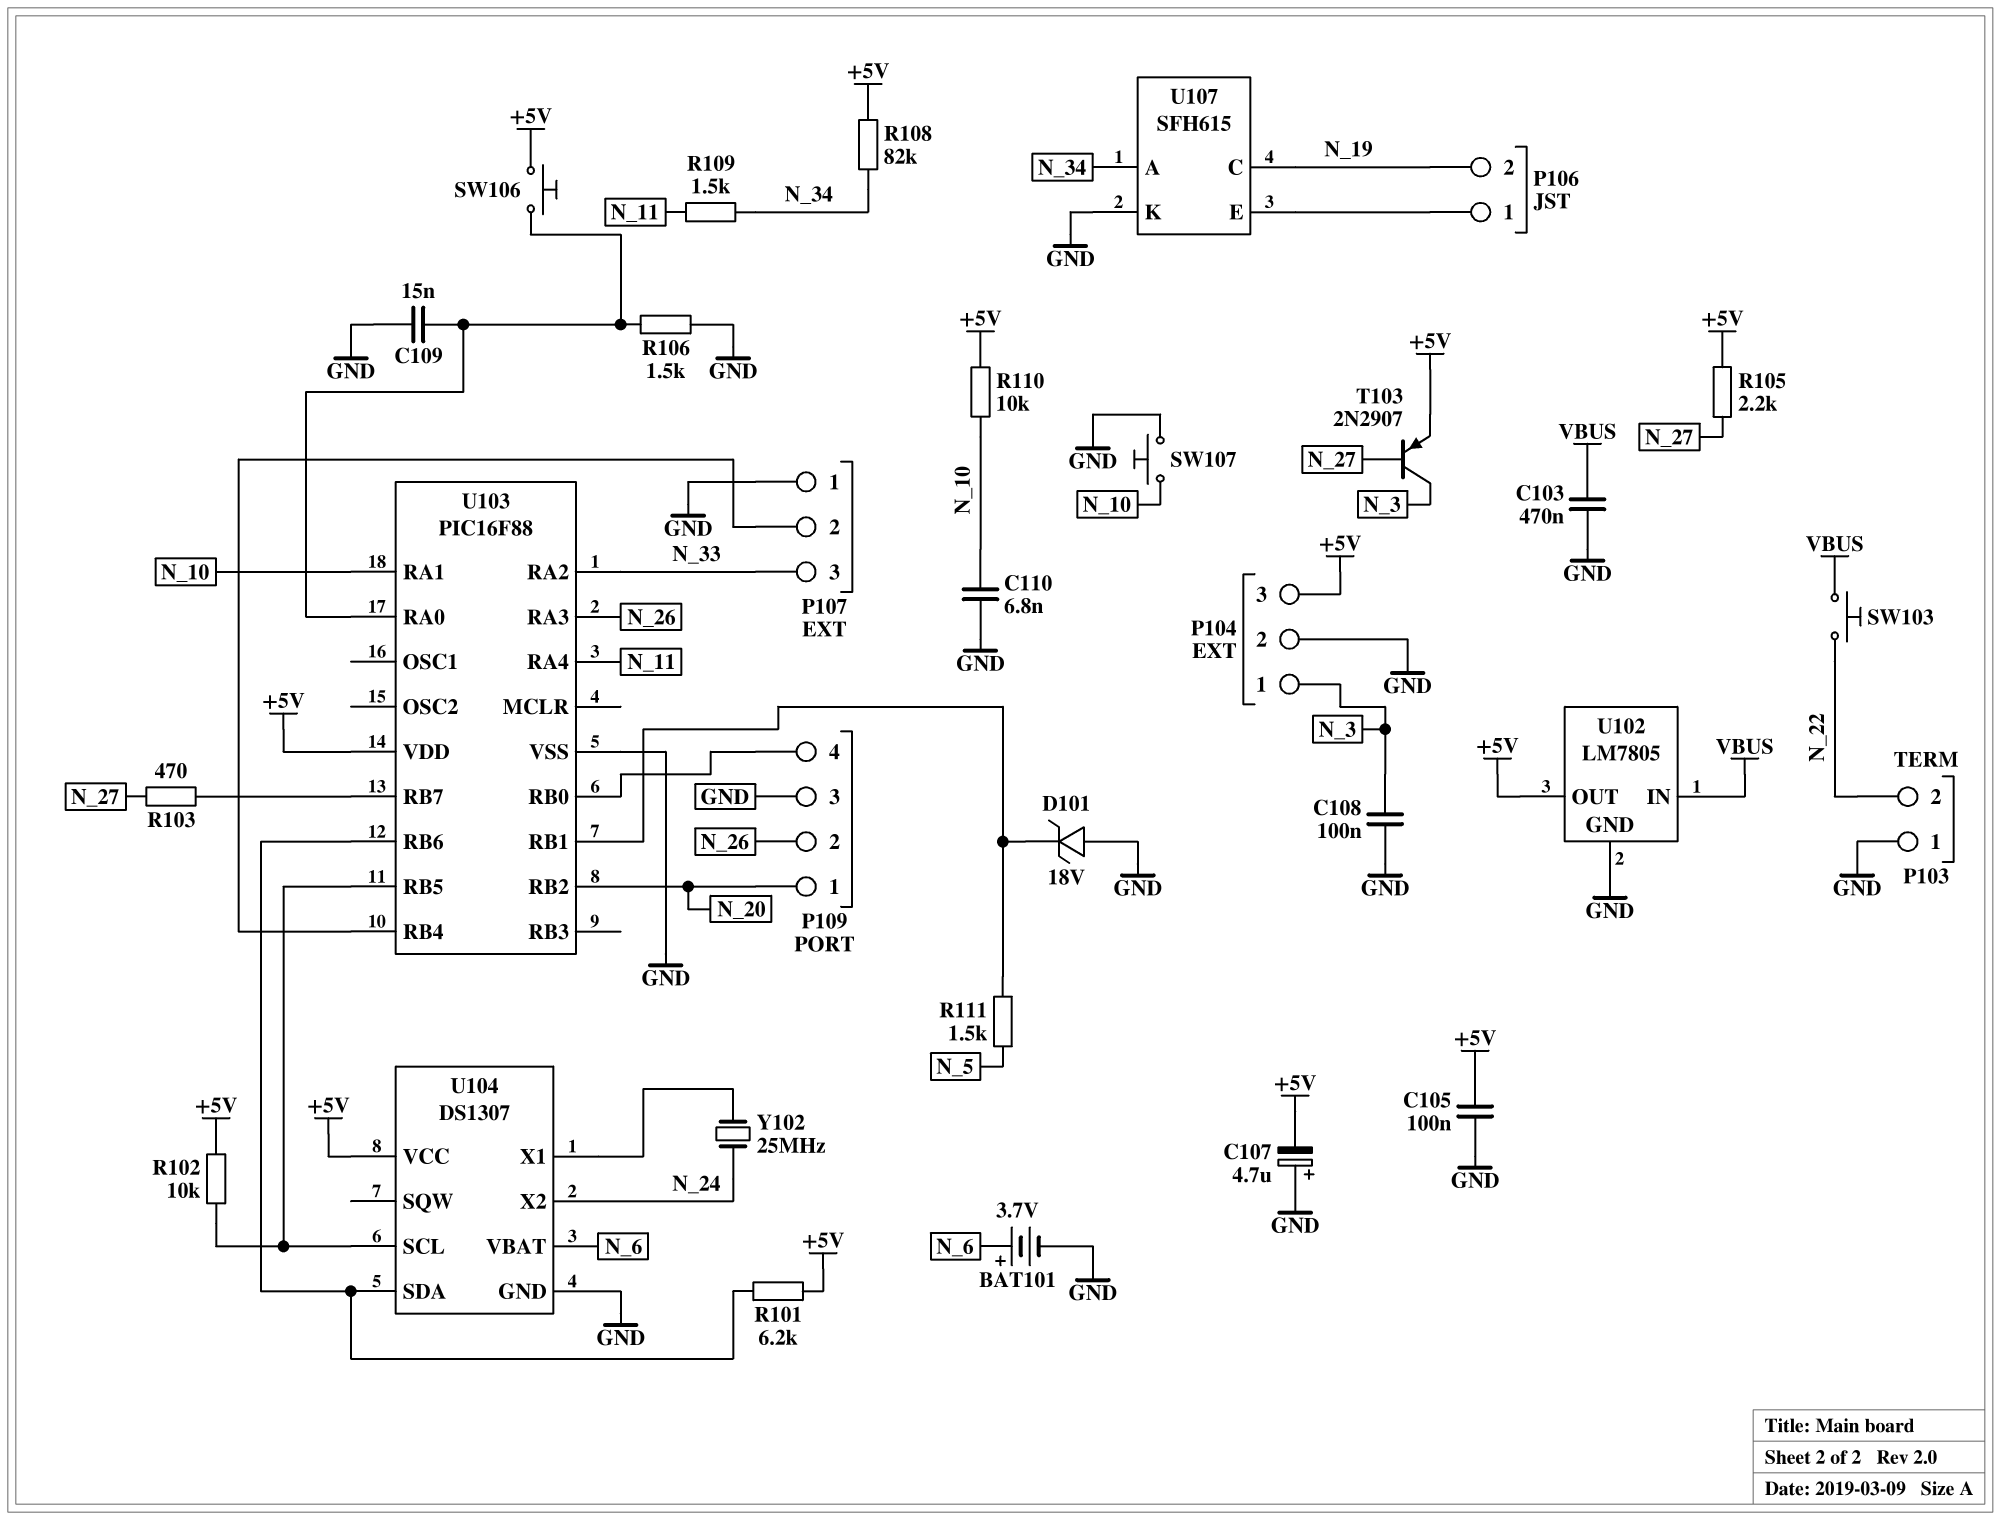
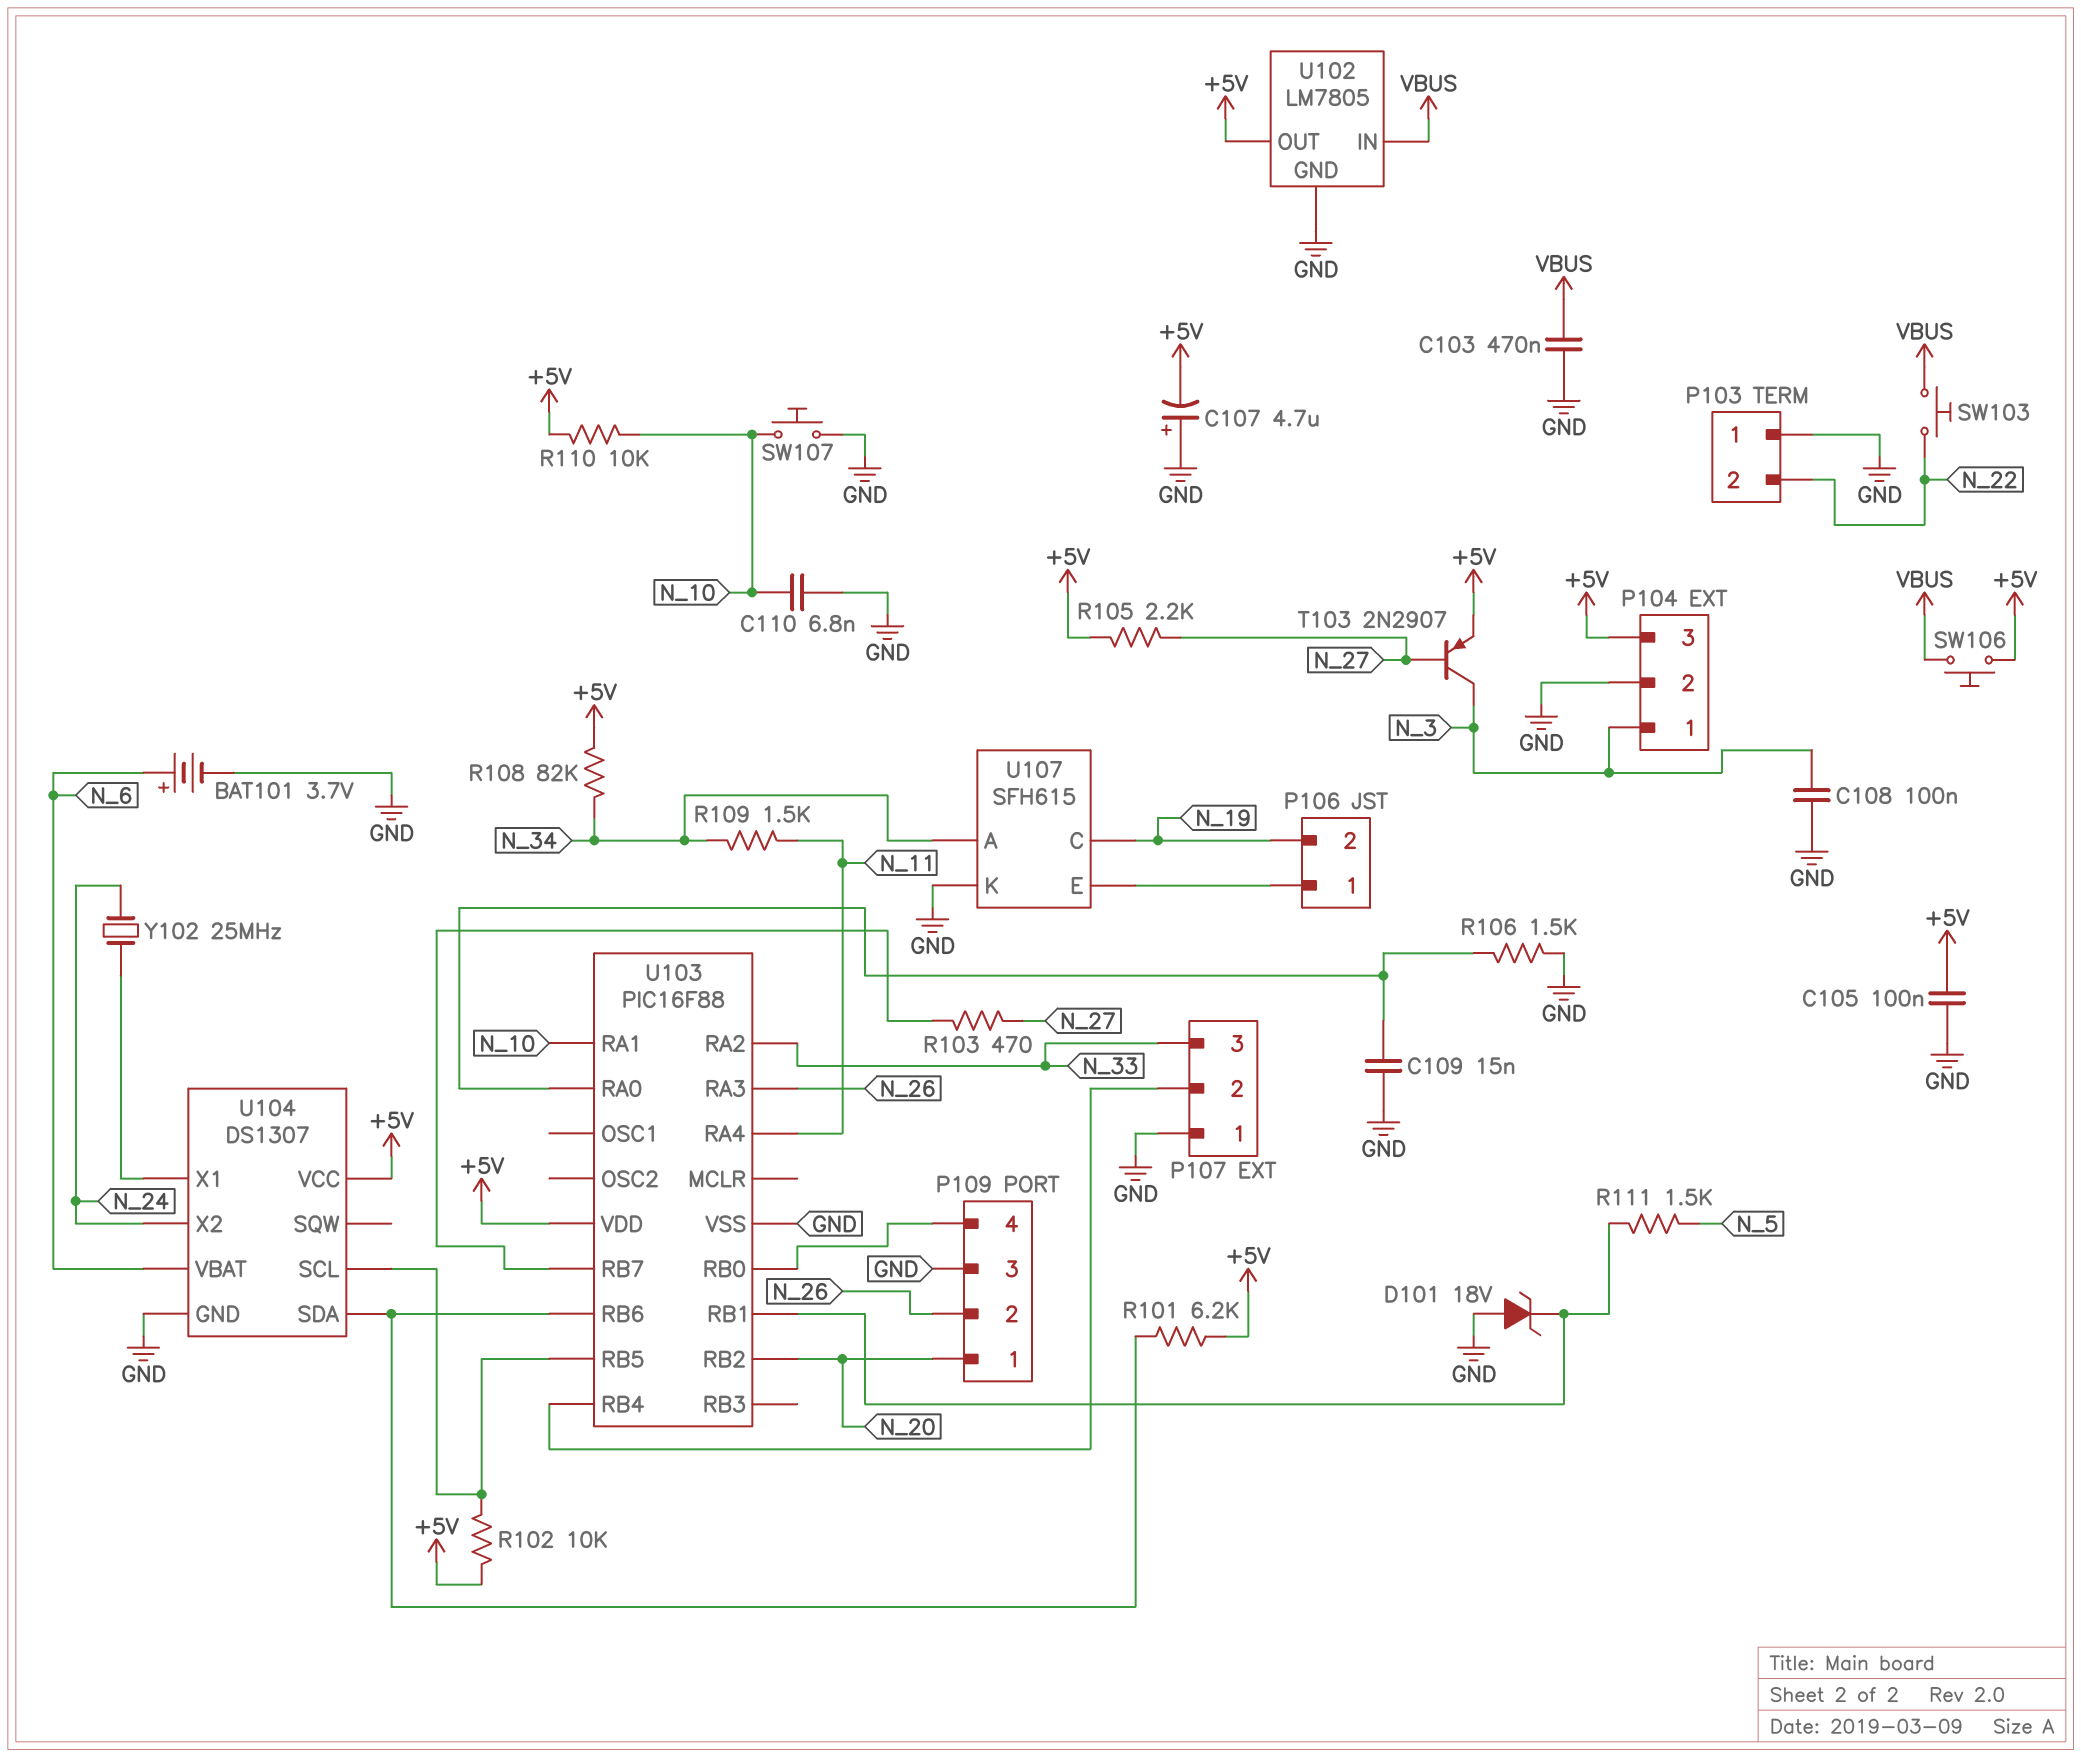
SW106: button (+5V, U103/RA0) -> button (+5V, VBUS)

